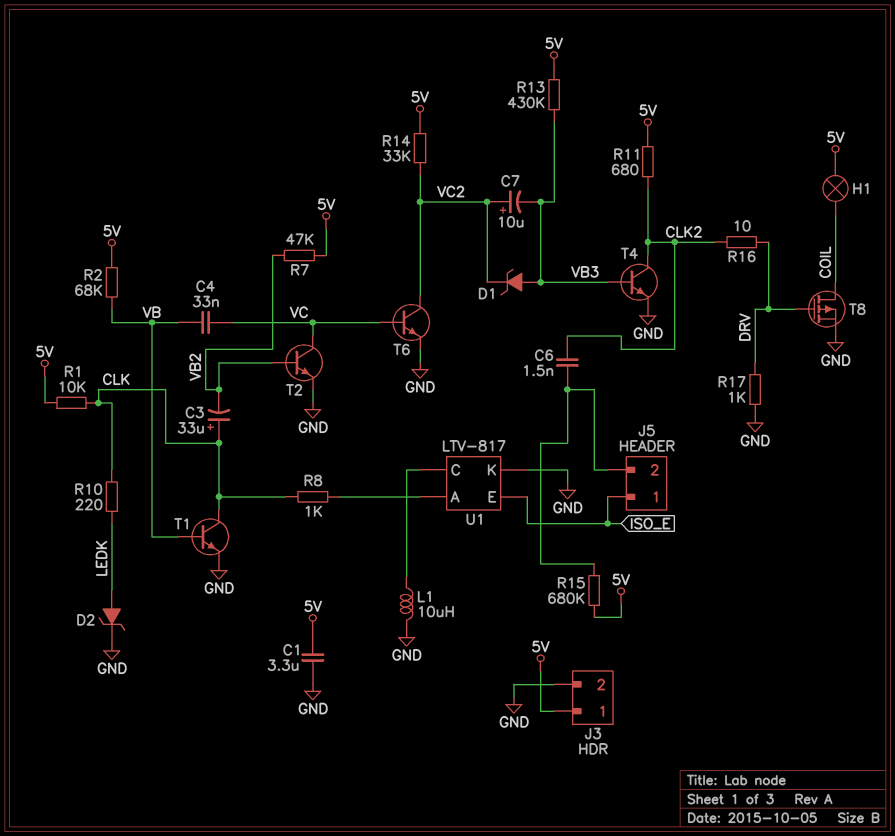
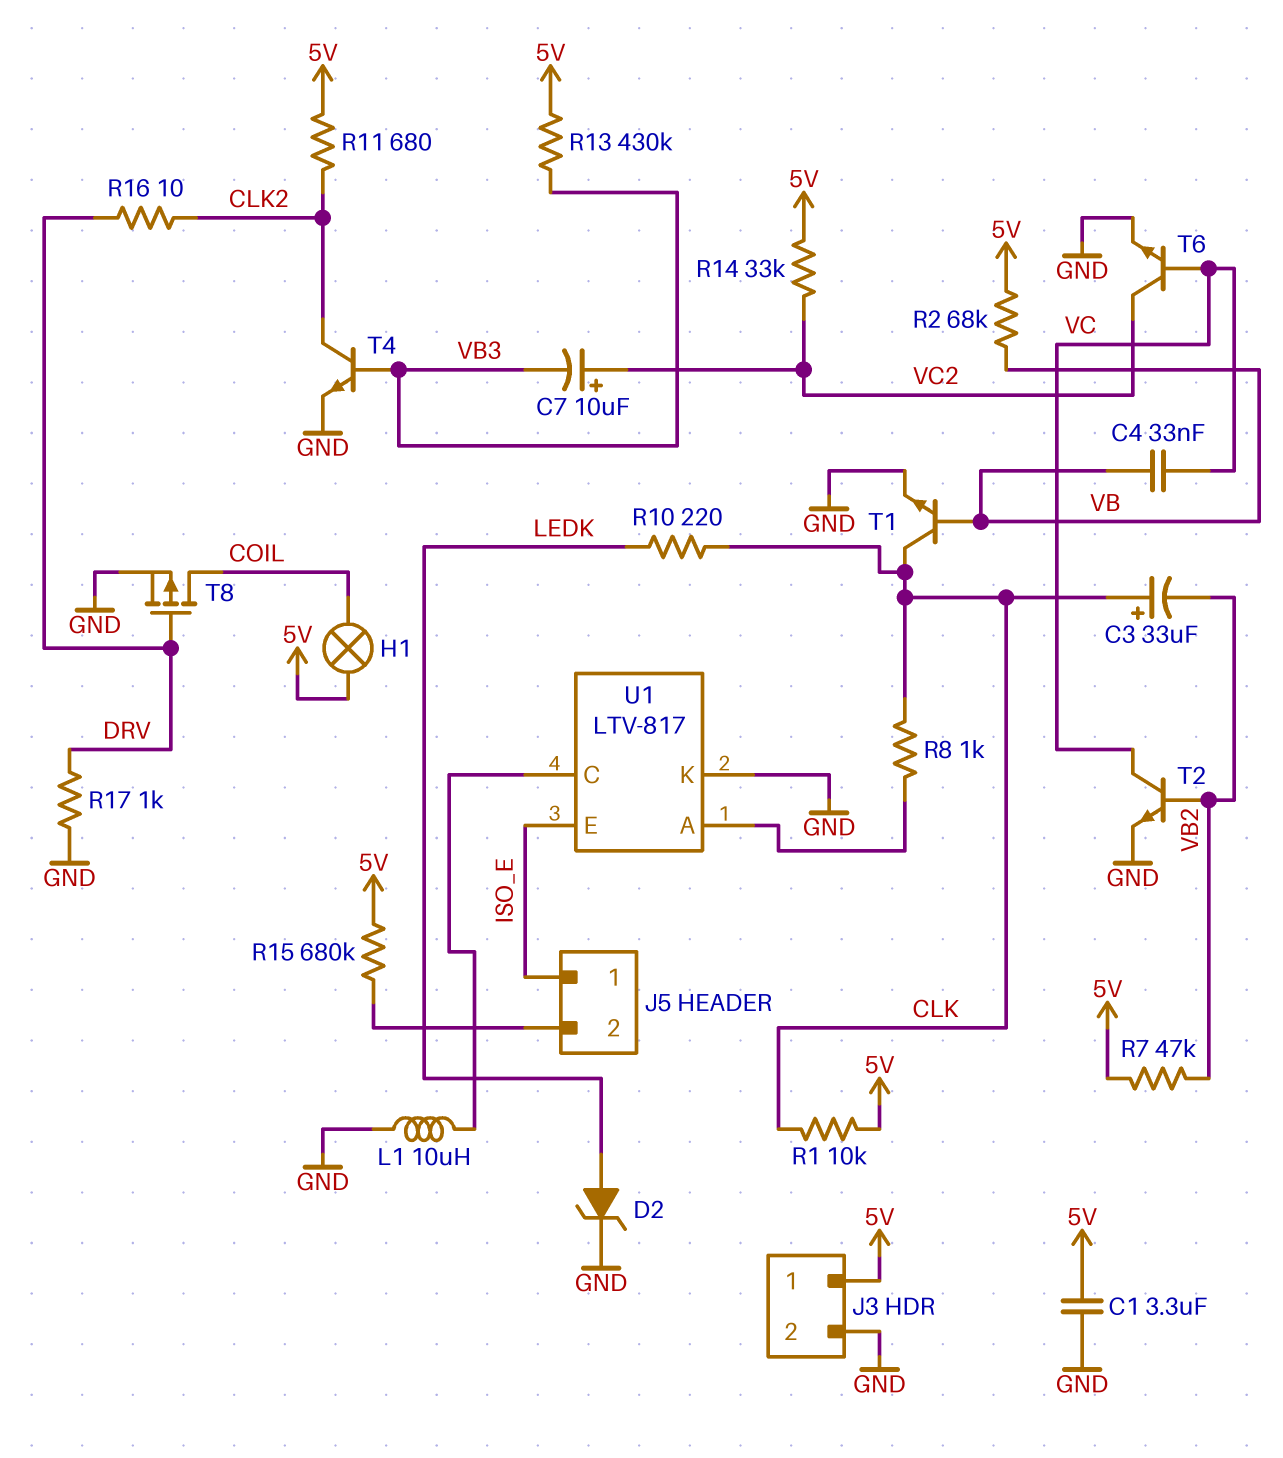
C6: 1.5nF (CLK2, J5/2) -> none
D1: zener (A VB3, K VC2) -> none

